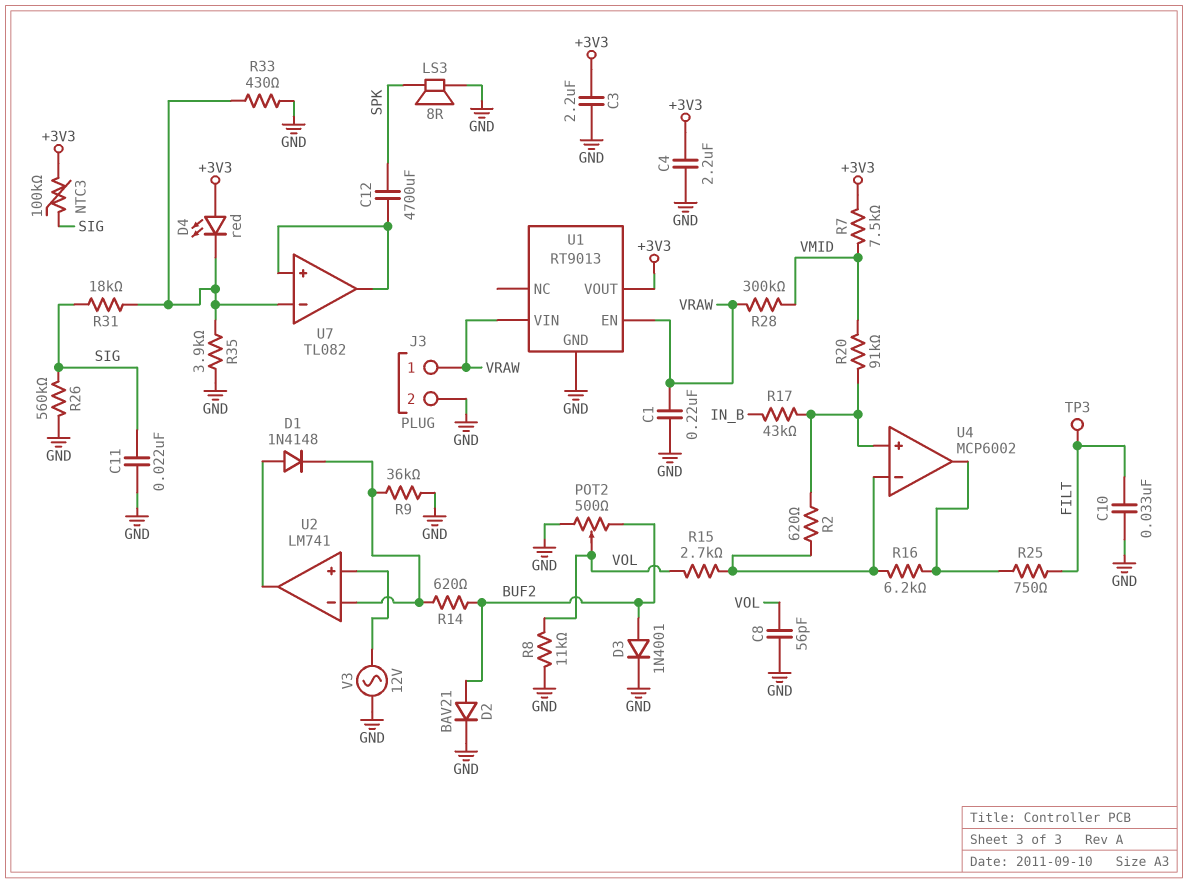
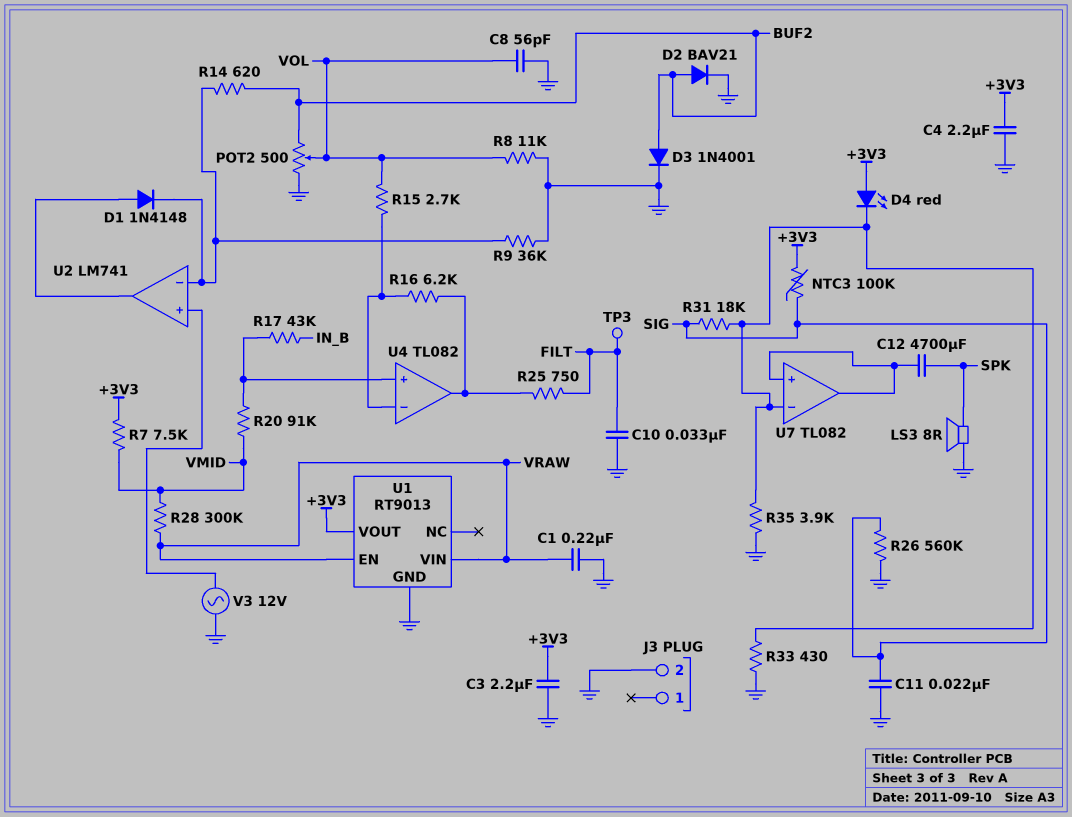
J3 pin 1: VRAW -> none
R2: 620 (U4/in+, U4/in-) -> none
U4: MCP6002 -> TL082

